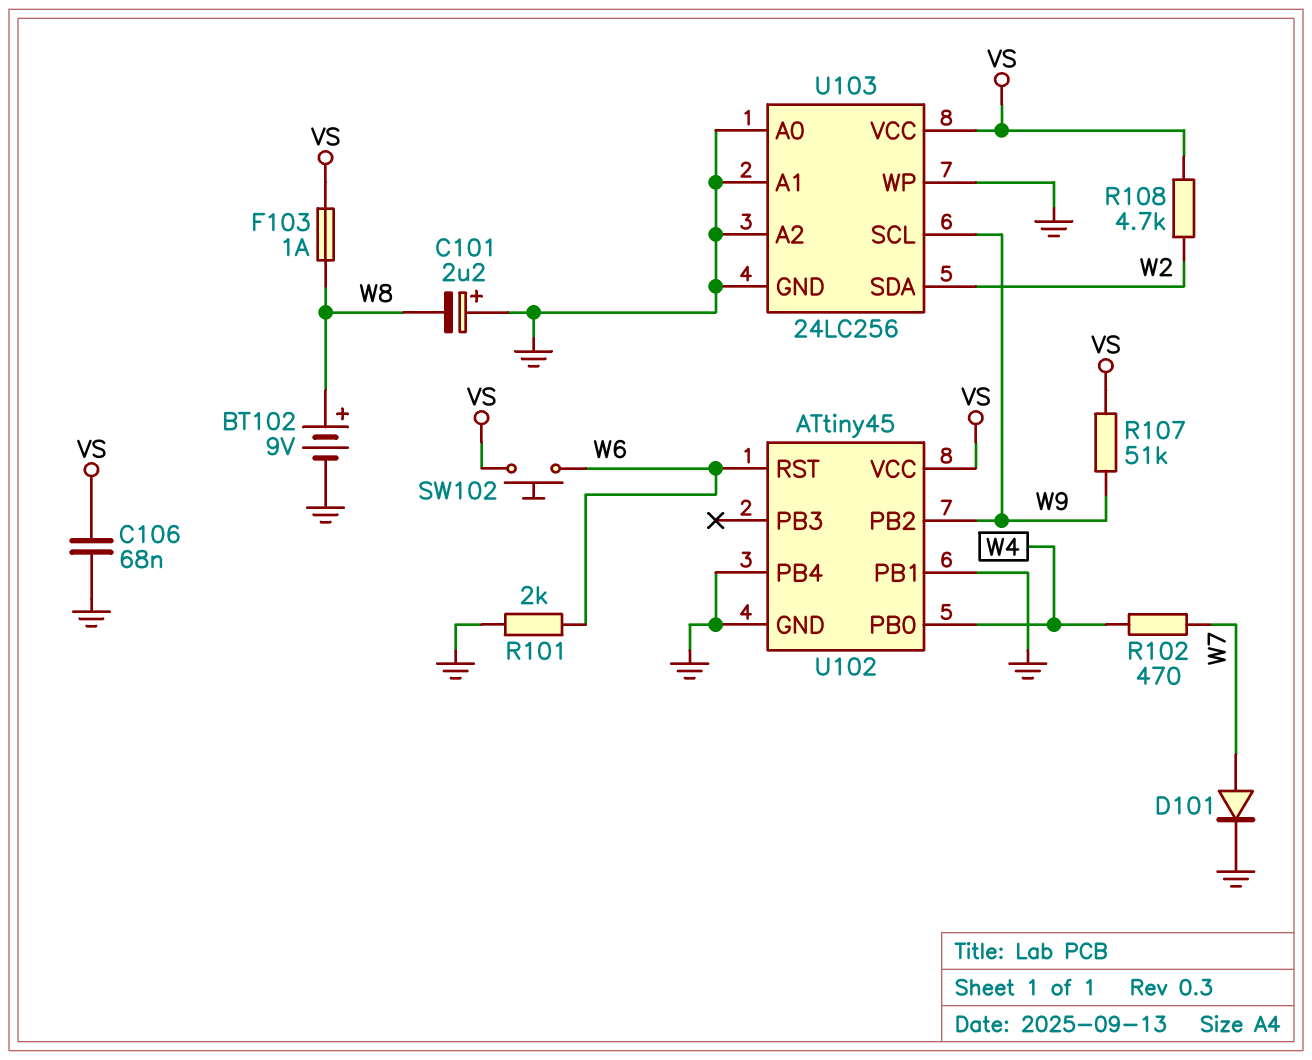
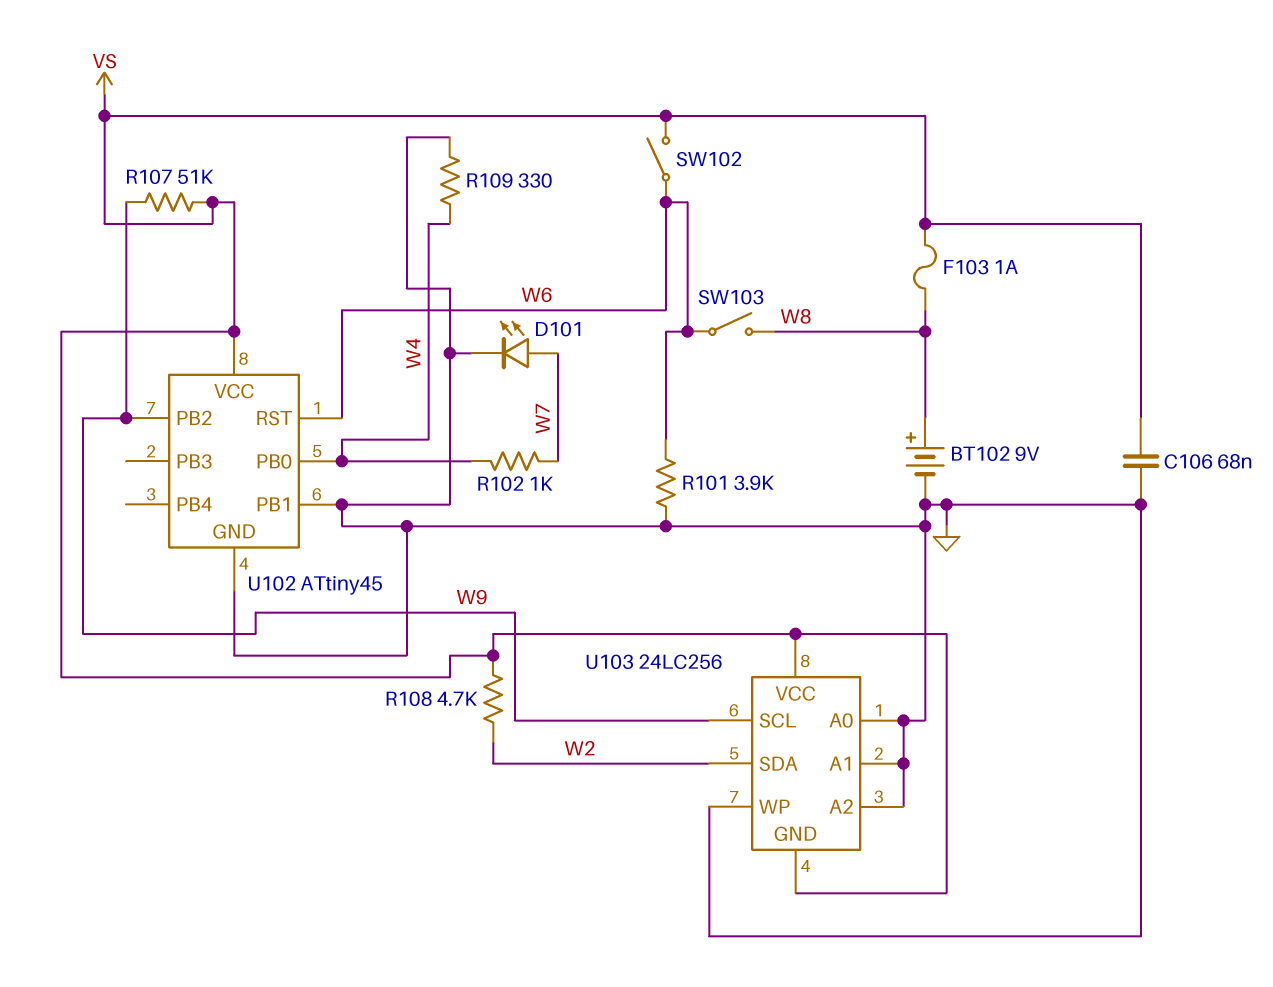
C101: 2.2uF (plus GND, minus W8) -> none
D101: diode (A W7, K GND) -> LED (A W7, K GND)
R101: 2k (GND, W6) -> 3.9k (GND, W6)
R102: 470 (W4, W7) -> 1k (W4, W7)
R109: none -> 330 (GND, W4)
SW102: button (VS, W6) -> switch (VS, W6)
SW103: none -> switch (W6, W8)
U102 pin PB4: GND -> none
U103 pin GND: GND -> VS

